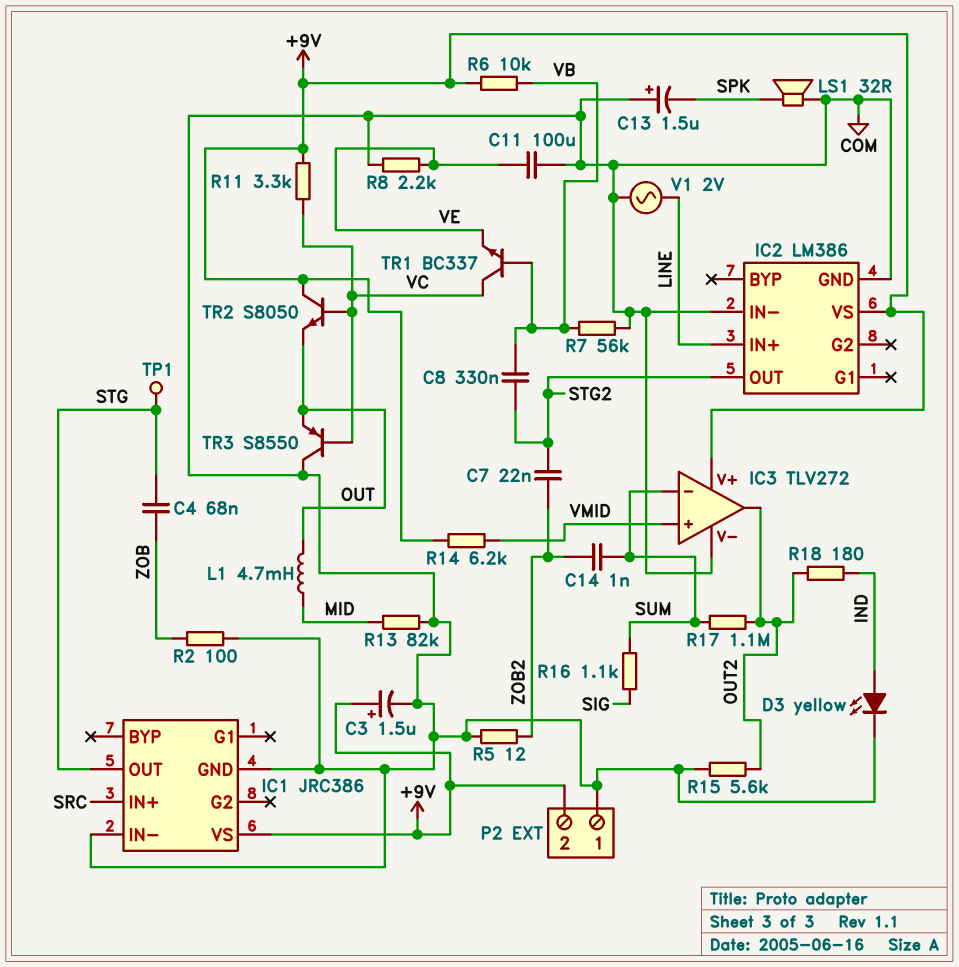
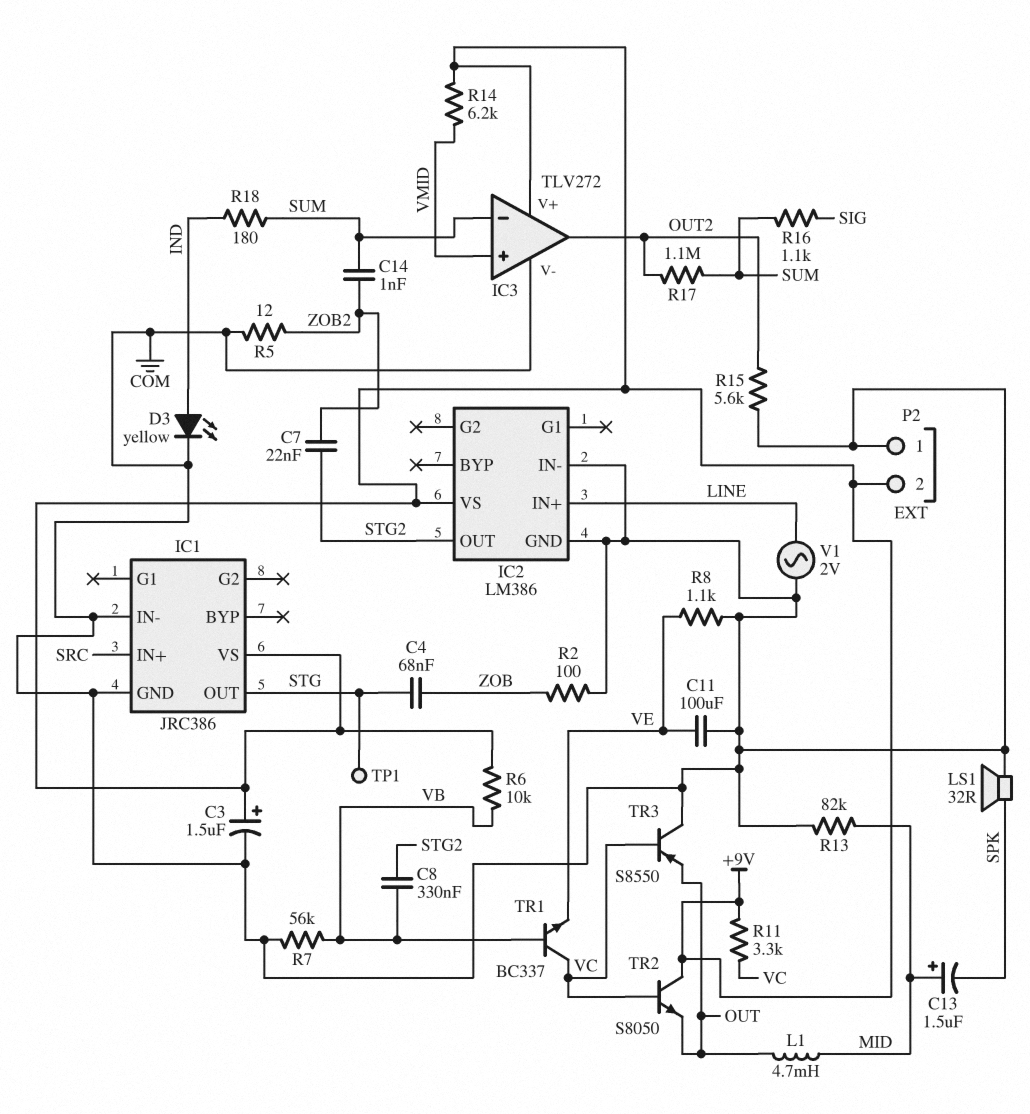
C13: 1.5uF (plus COM, minus SPK) -> 1.5uF (plus MID, minus SPK)
R8: 2.2k (COM, VE) -> 1.1k (COM, VE)
R18: 180 (IND, OUT2) -> 180 (IND, SUM)

